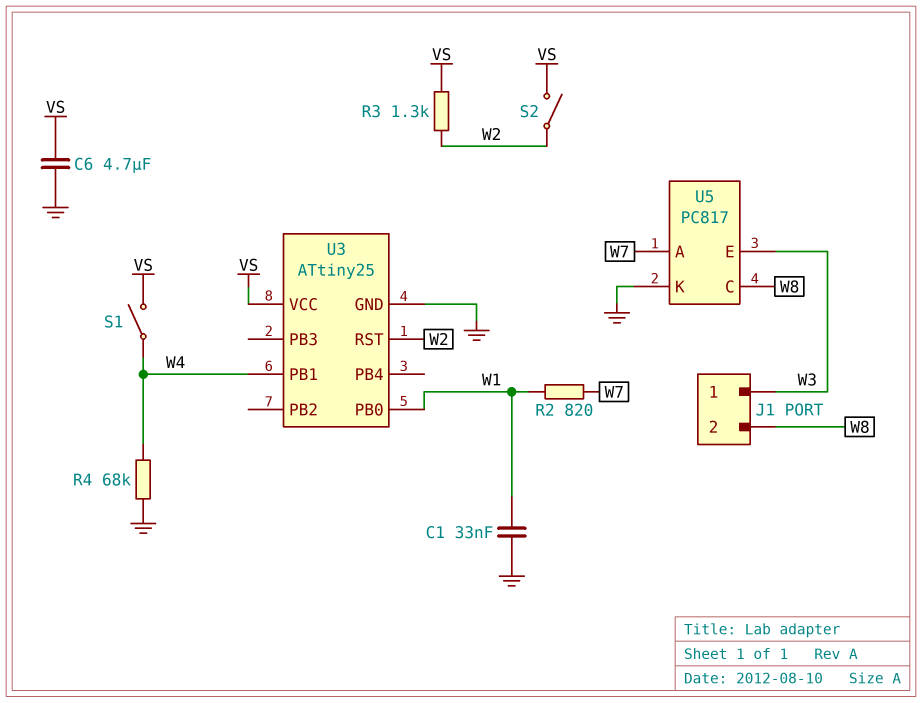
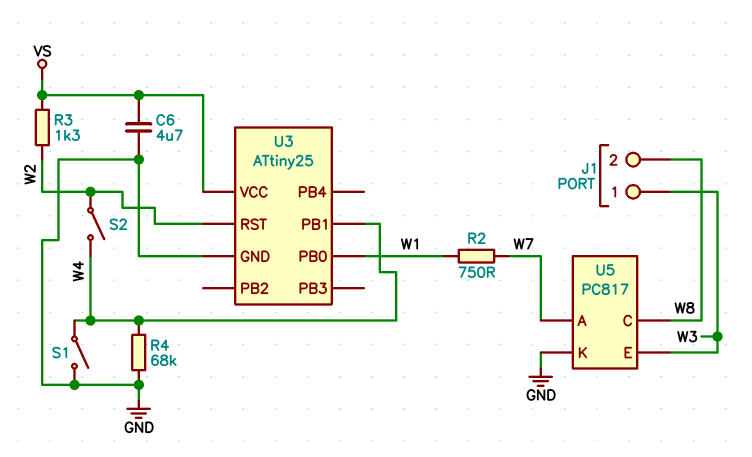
C1: 33nF (GND, W1) -> none
R2: 820 (W1, W7) -> 750 (W1, W7)
S1: switch (VS, W4) -> switch (GND, W4)
S2: switch (VS, W2) -> switch (W2, W4)

